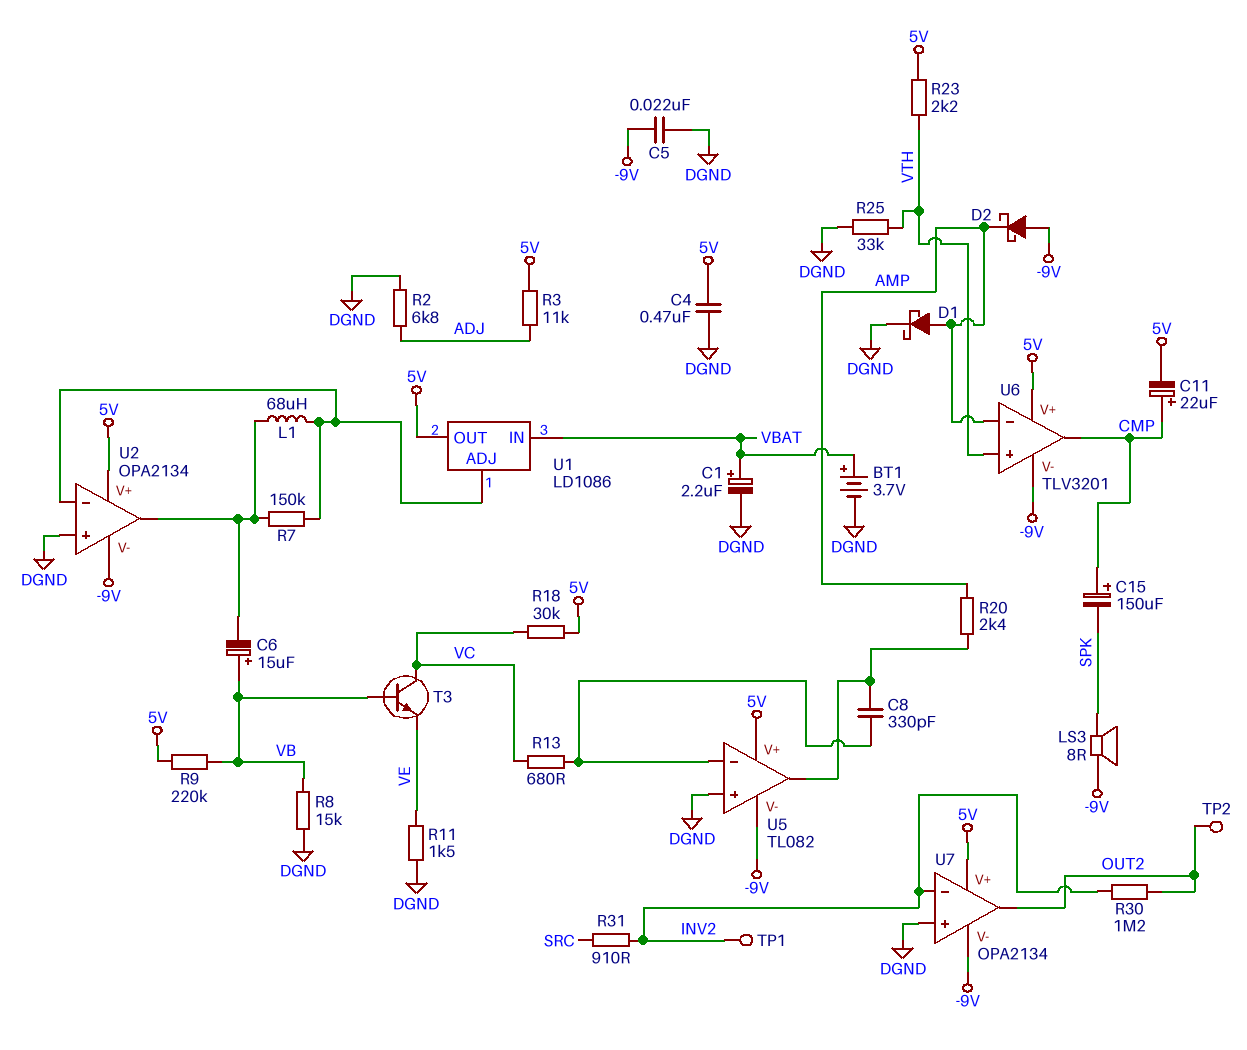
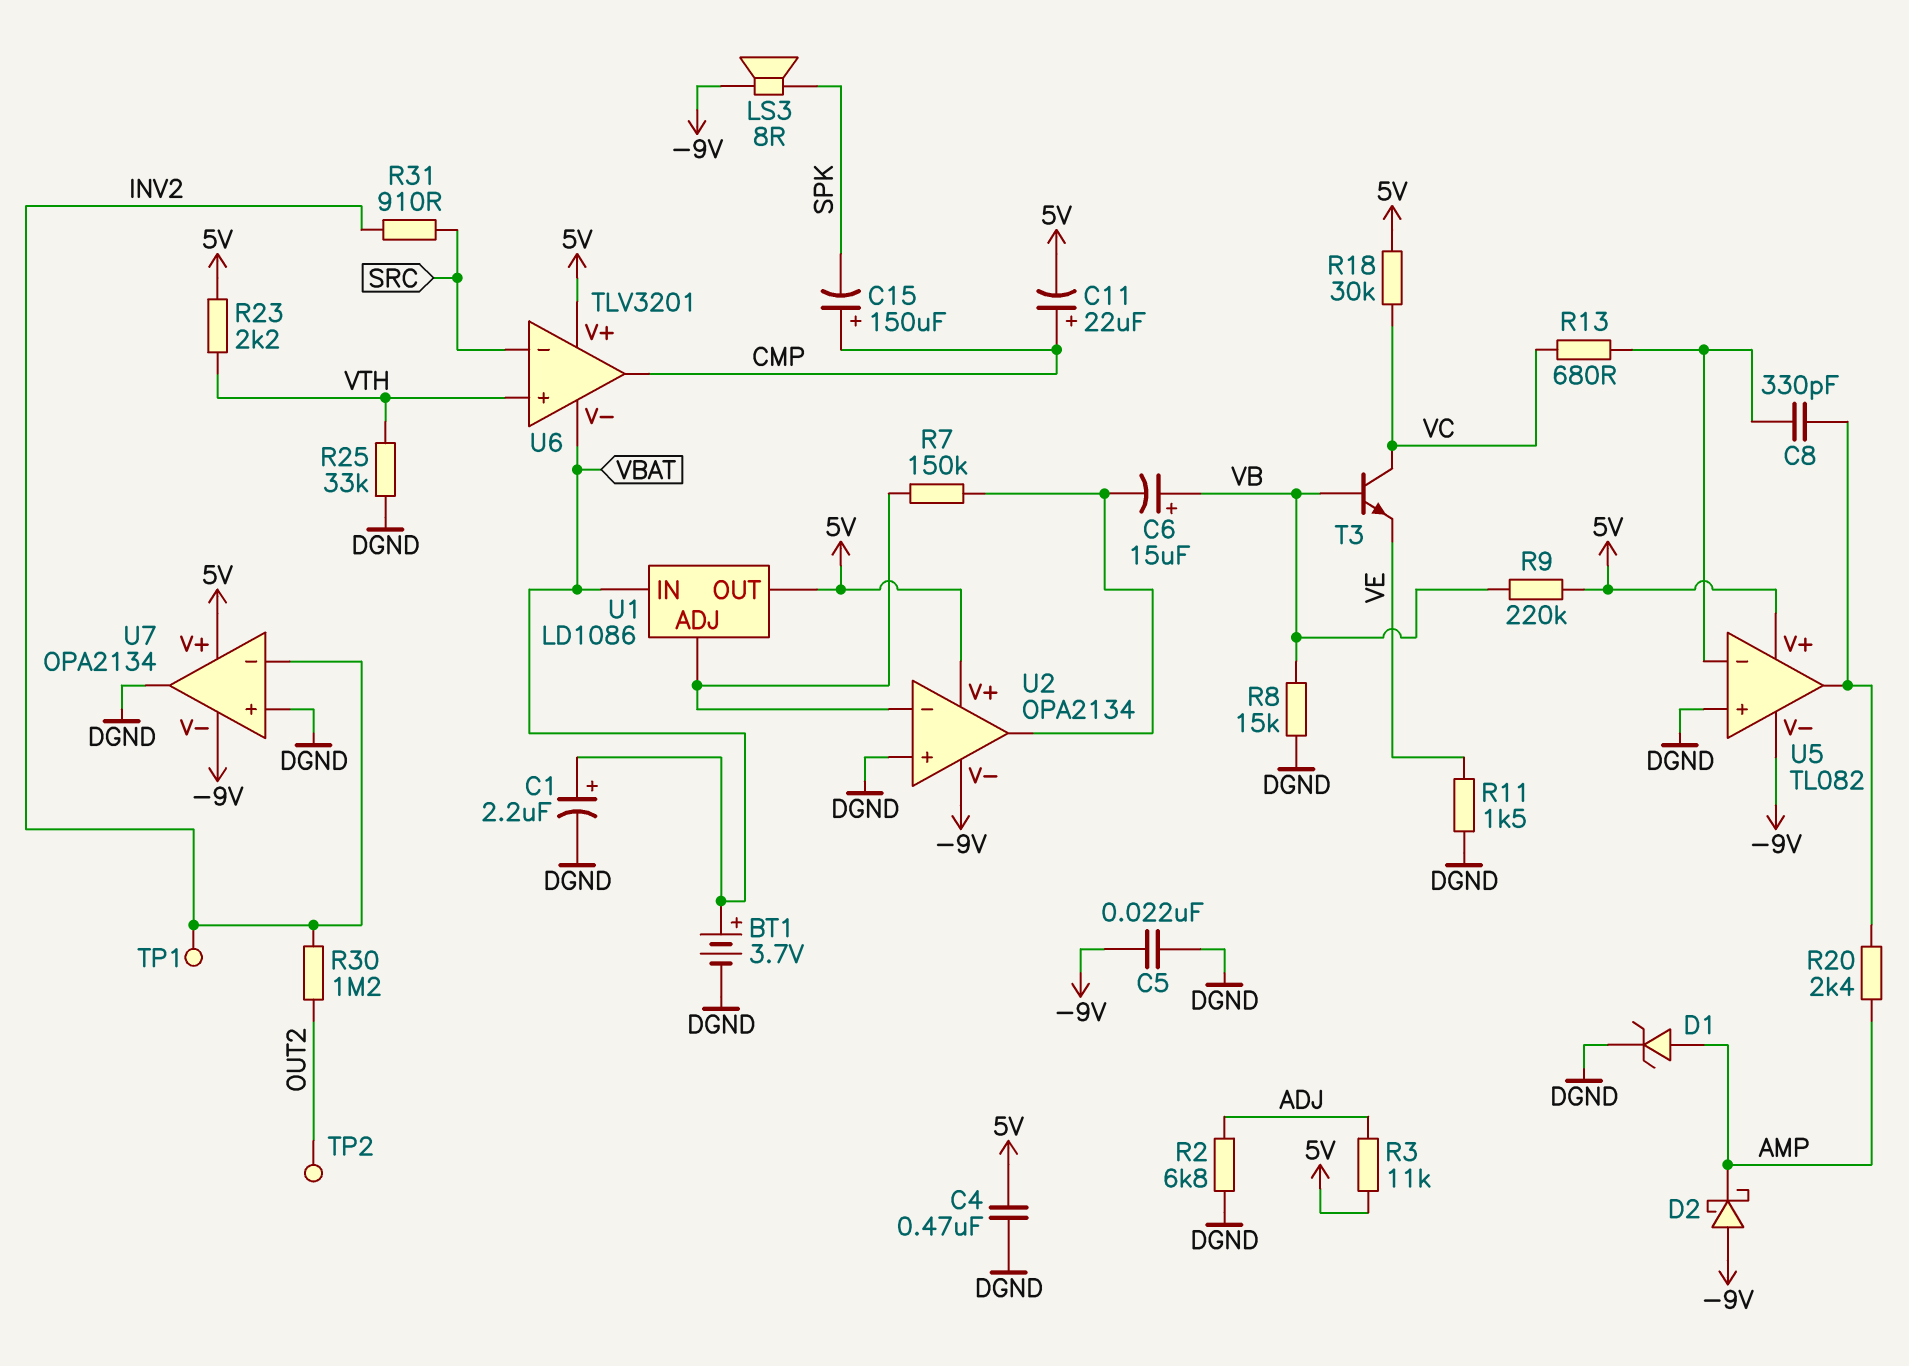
D1: schottky (A AMP, K DGND) -> zener (A AMP, K DGND)
L1: 68uH (U1/ADJ, U2/out) -> none
U6 pin V-: -9V -> VBAT
U6 pin in-: AMP -> SRC
U7 pin out: OUT2 -> DGND

